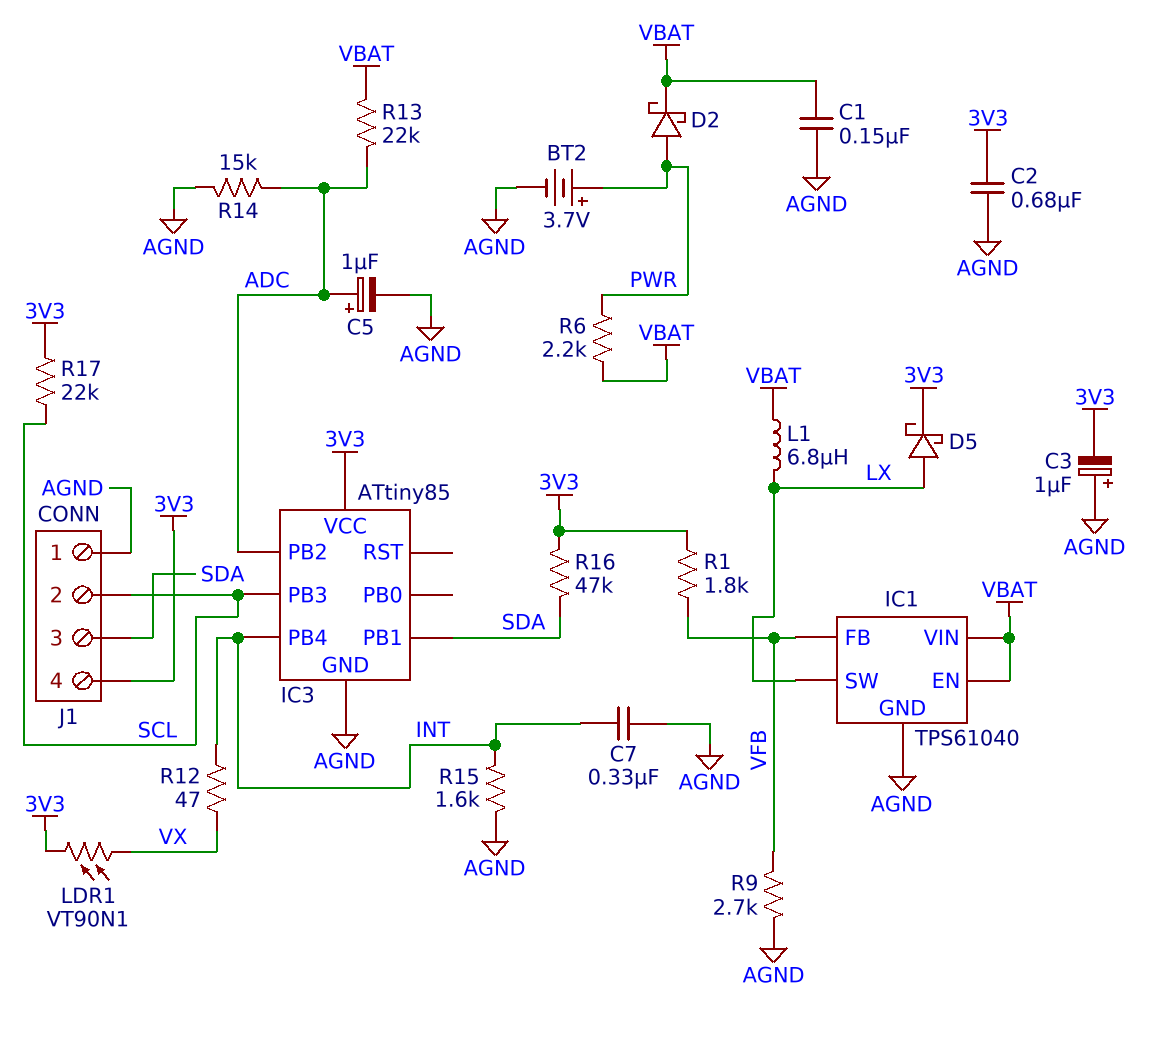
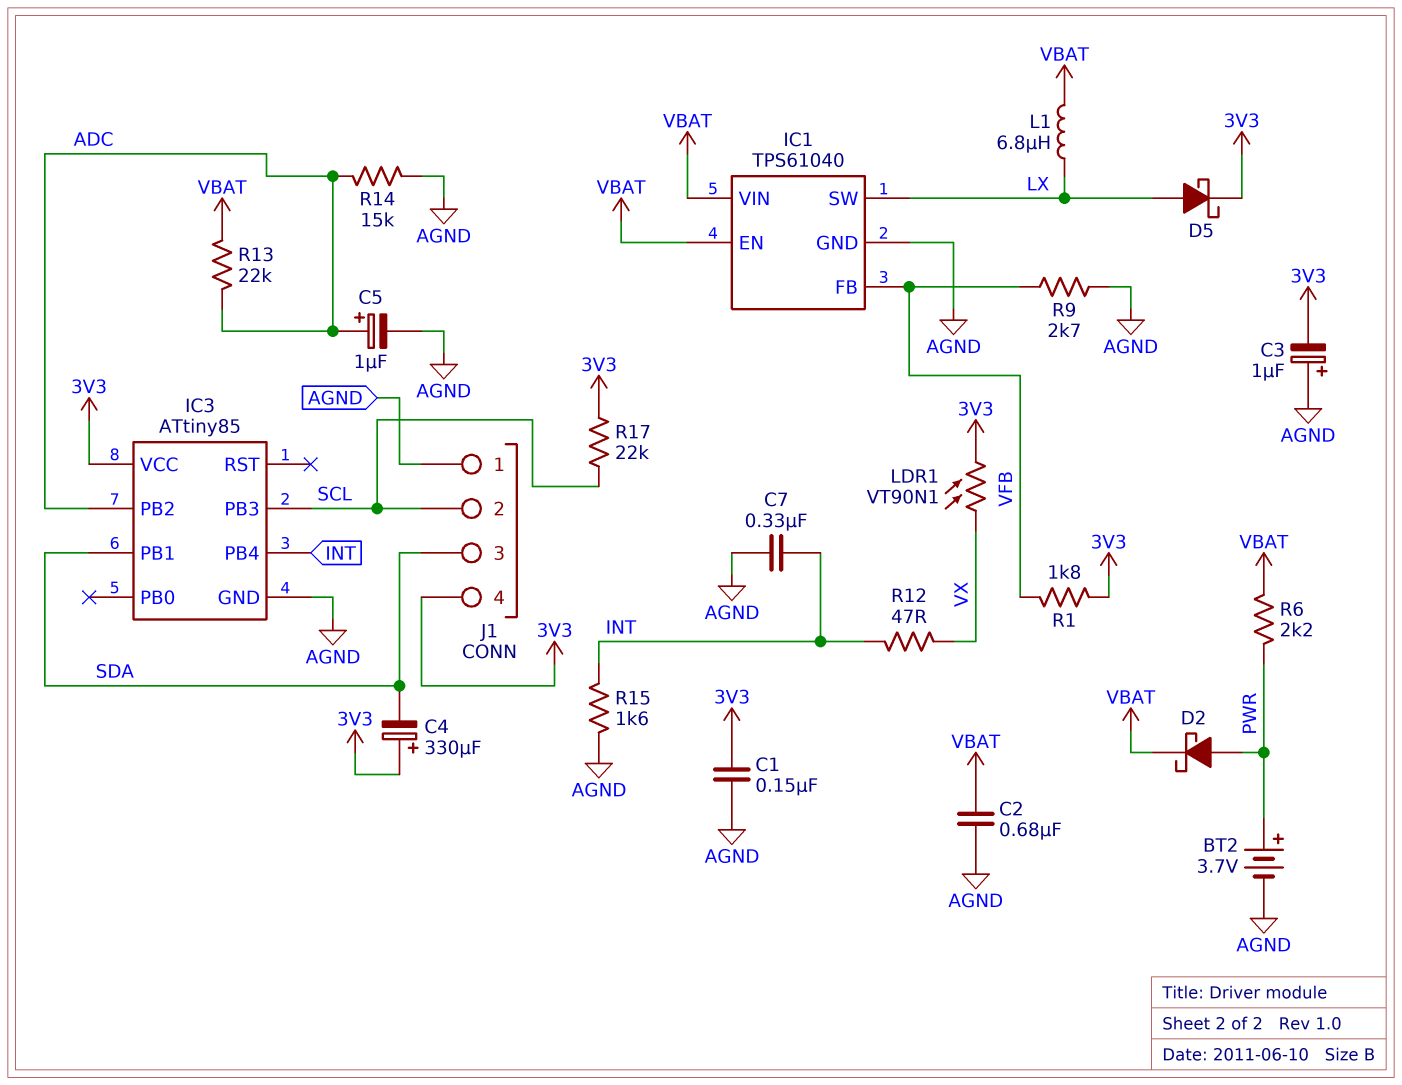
C1: 150nF (AGND, VBAT) -> 150nF (3V3, AGND)
C2: 680nF (3V3, AGND) -> 680nF (AGND, VBAT)
C4: none -> 330uF (plus 3V3, minus SDA)
R16: 47k (3V3, SDA) -> none

